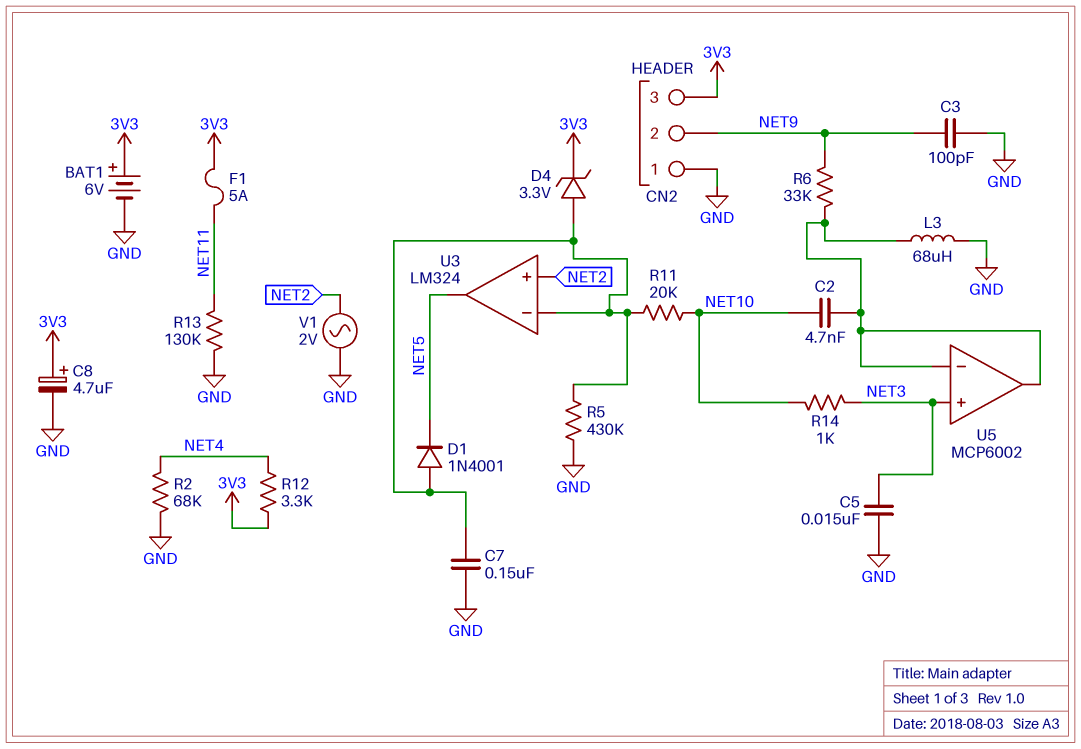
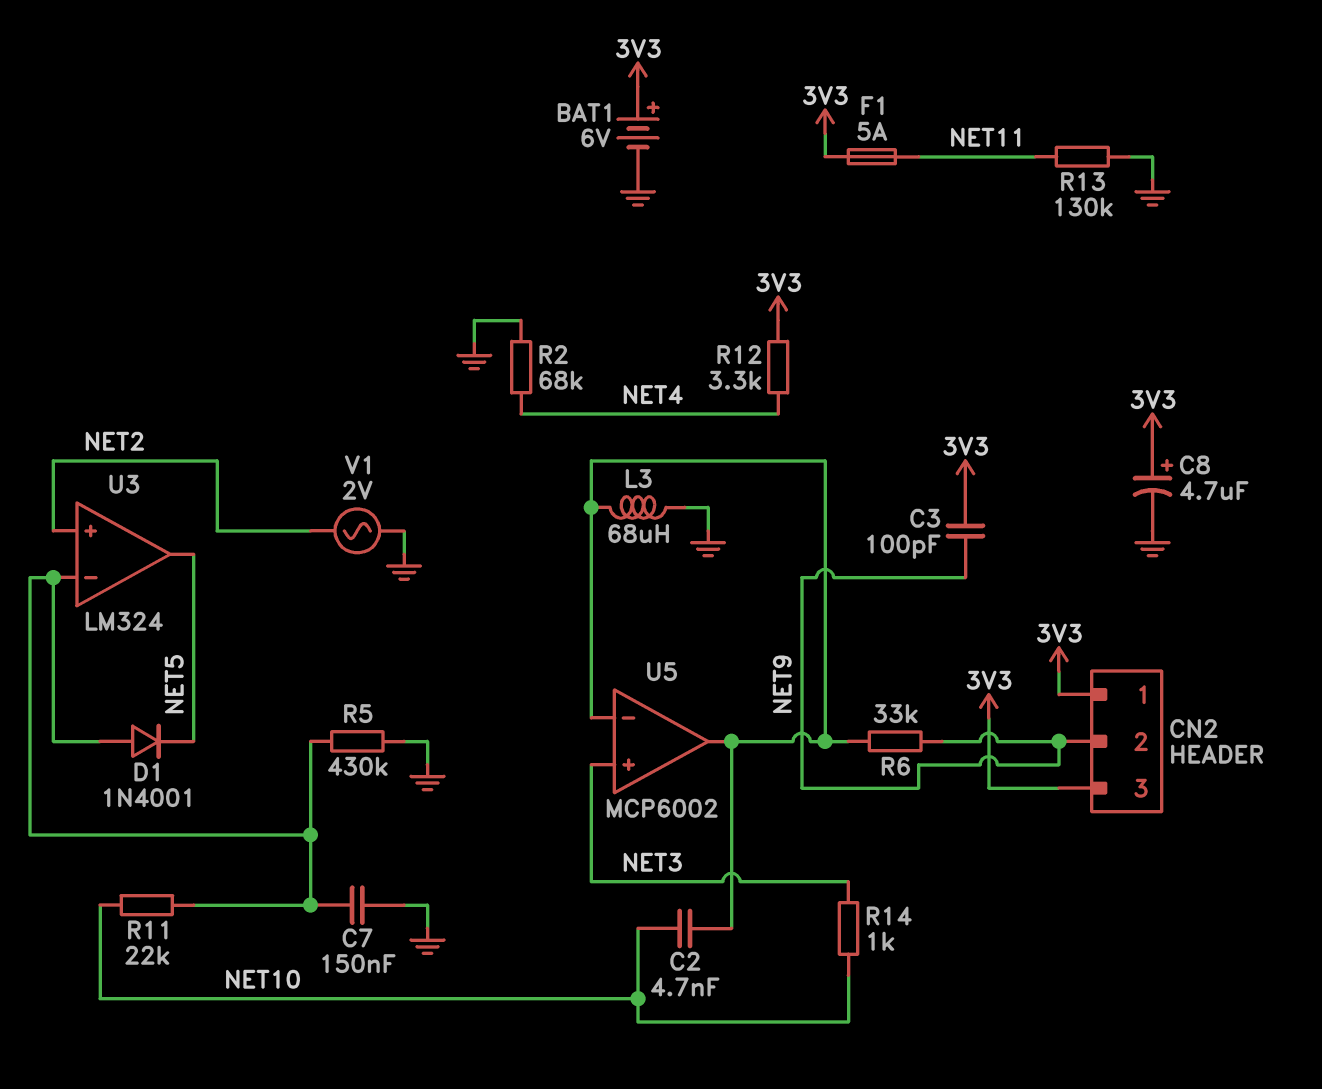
C3: 100pF (GND, NET9) -> 100pF (3V3, NET9)
C5: 15nF (GND, NET3) -> none
CN2 pin 1: GND -> 3V3
D4: zener 3.3V (A U3/in-, K 3V3) -> none
R11: 20k (NET10, U3/in-) -> 22k (NET10, U3/in-)

